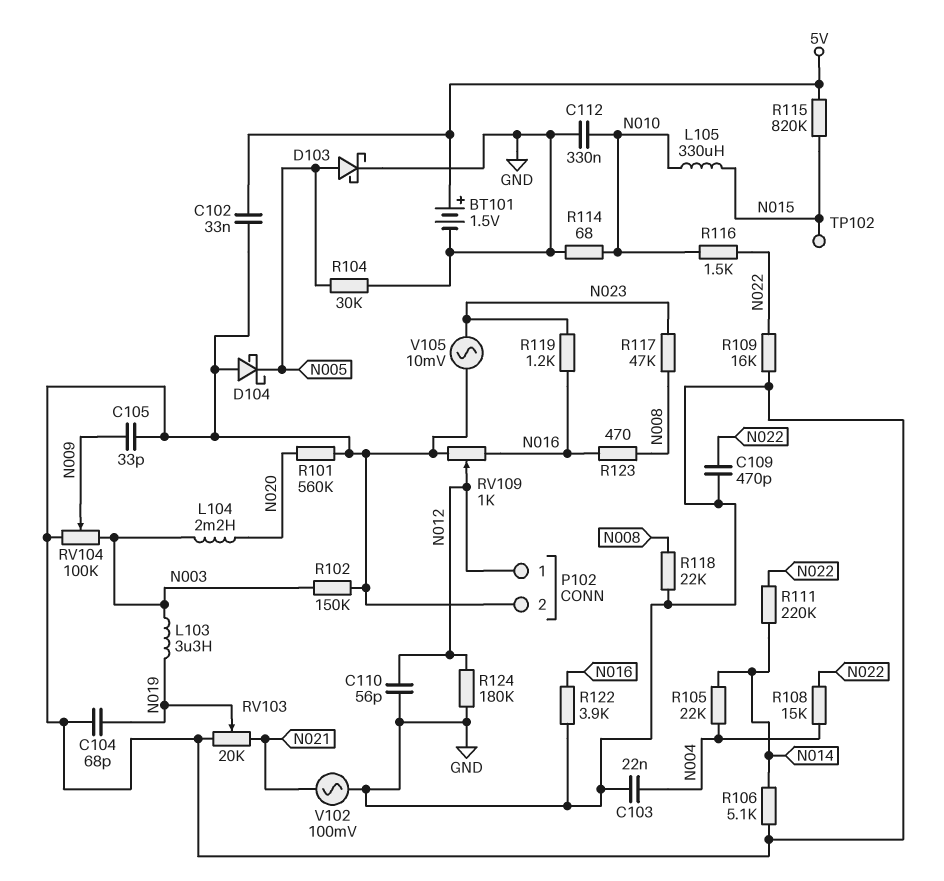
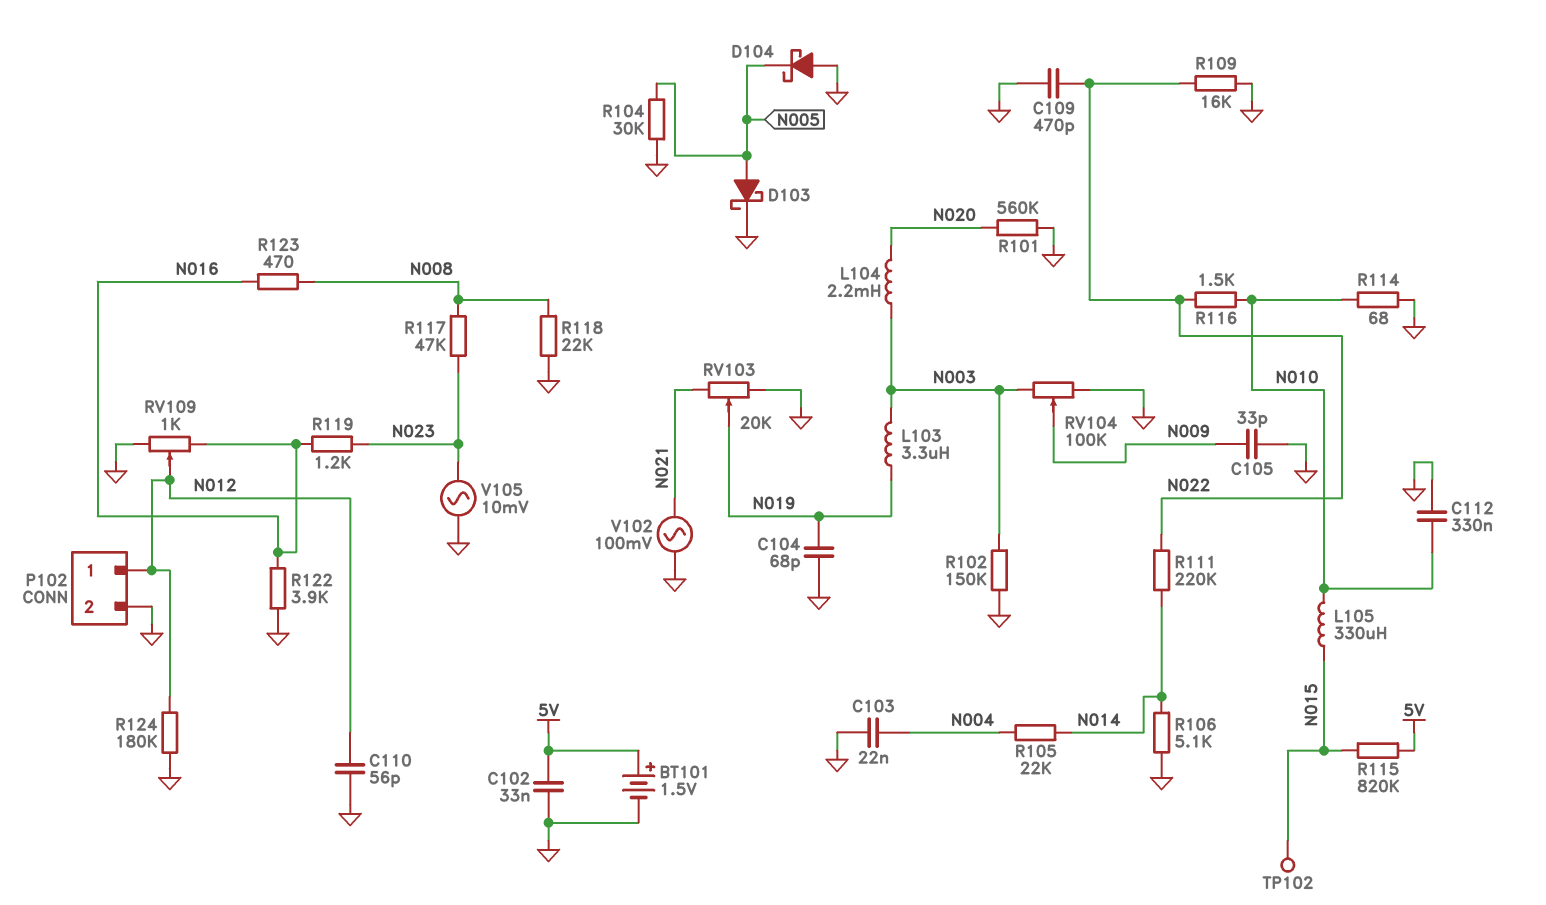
R108: 15k (N004, N022) -> none

